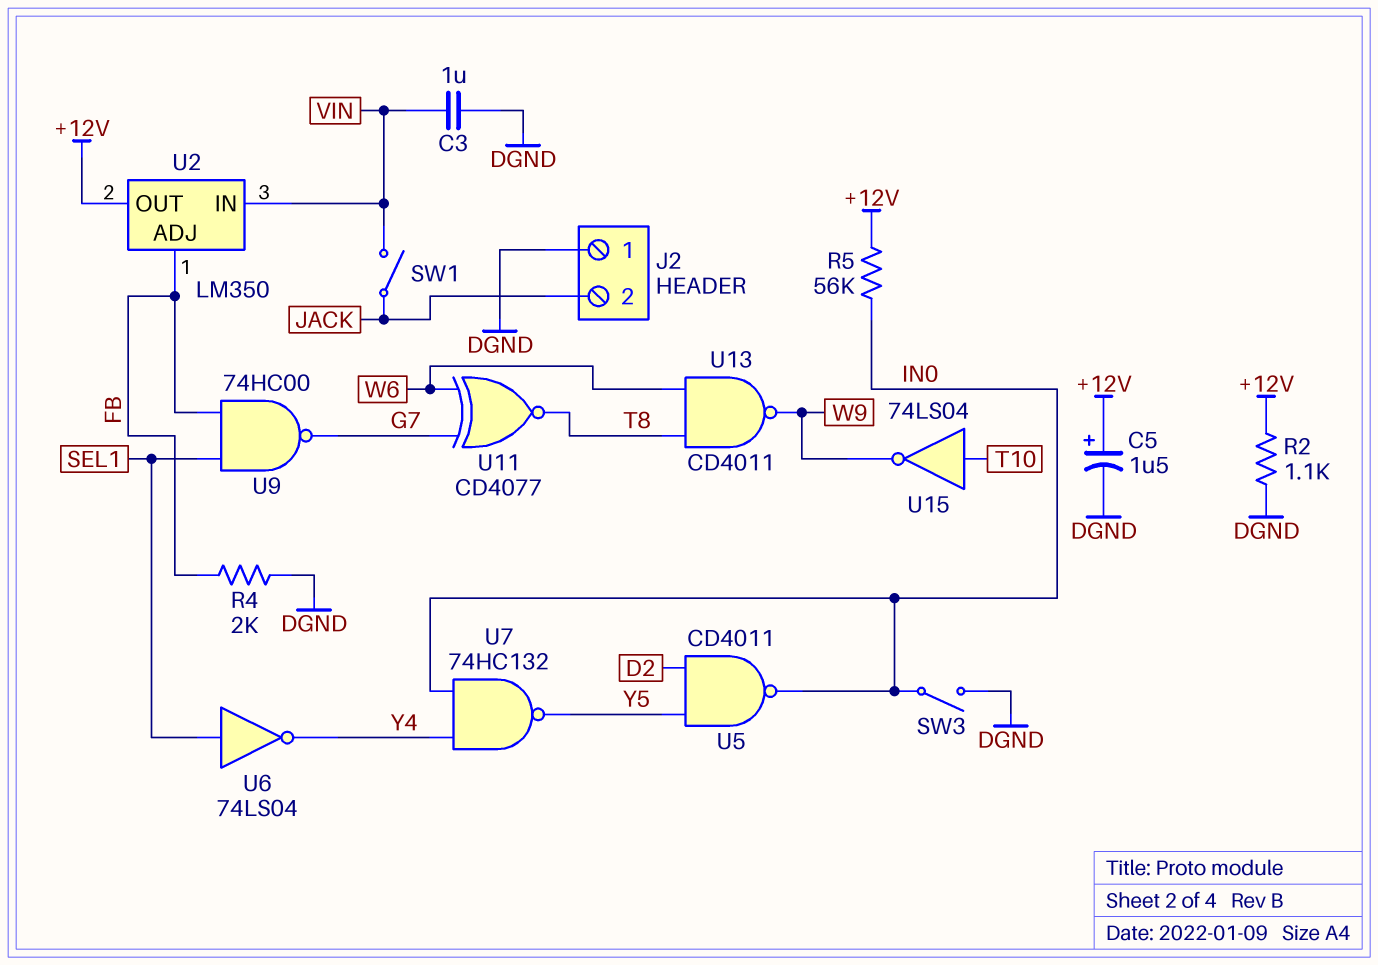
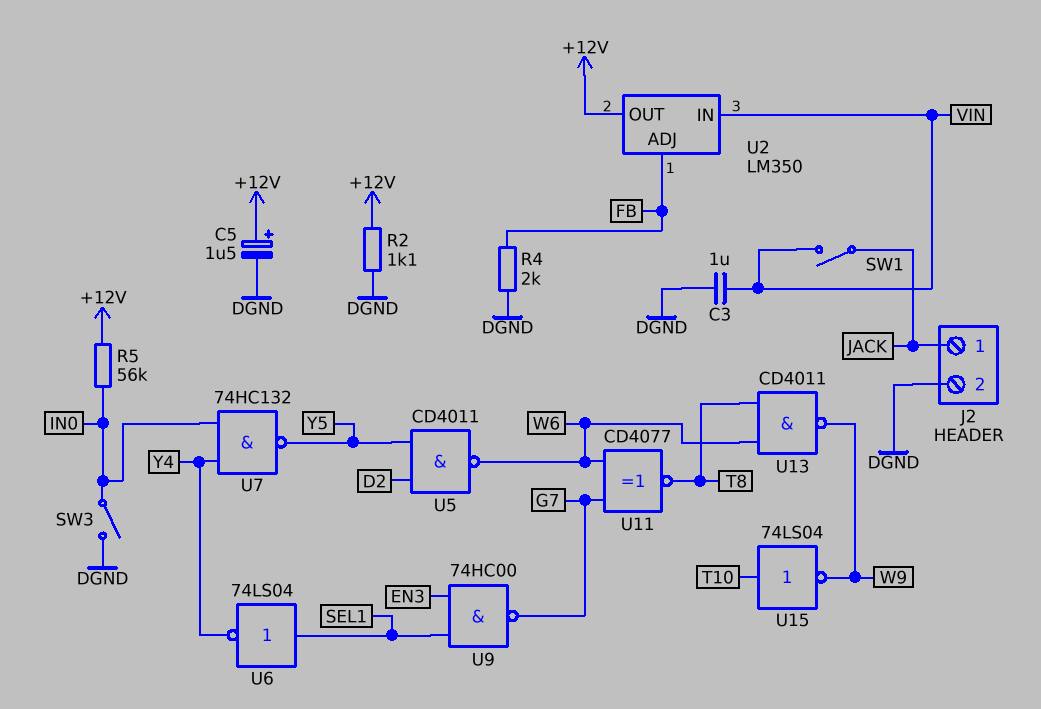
J2 pin 1: DGND -> JACK
J2 pin 2: JACK -> DGND
U5: NAND CD4011 (in D2, in Y5, out IN0) -> NAND CD4011 (in D2, in Y5, out W6)
U9: NAND 74HC00 (in FB, in SEL1, out G7) -> NAND 74HC00 (in EN3, in SEL1, out G7)

